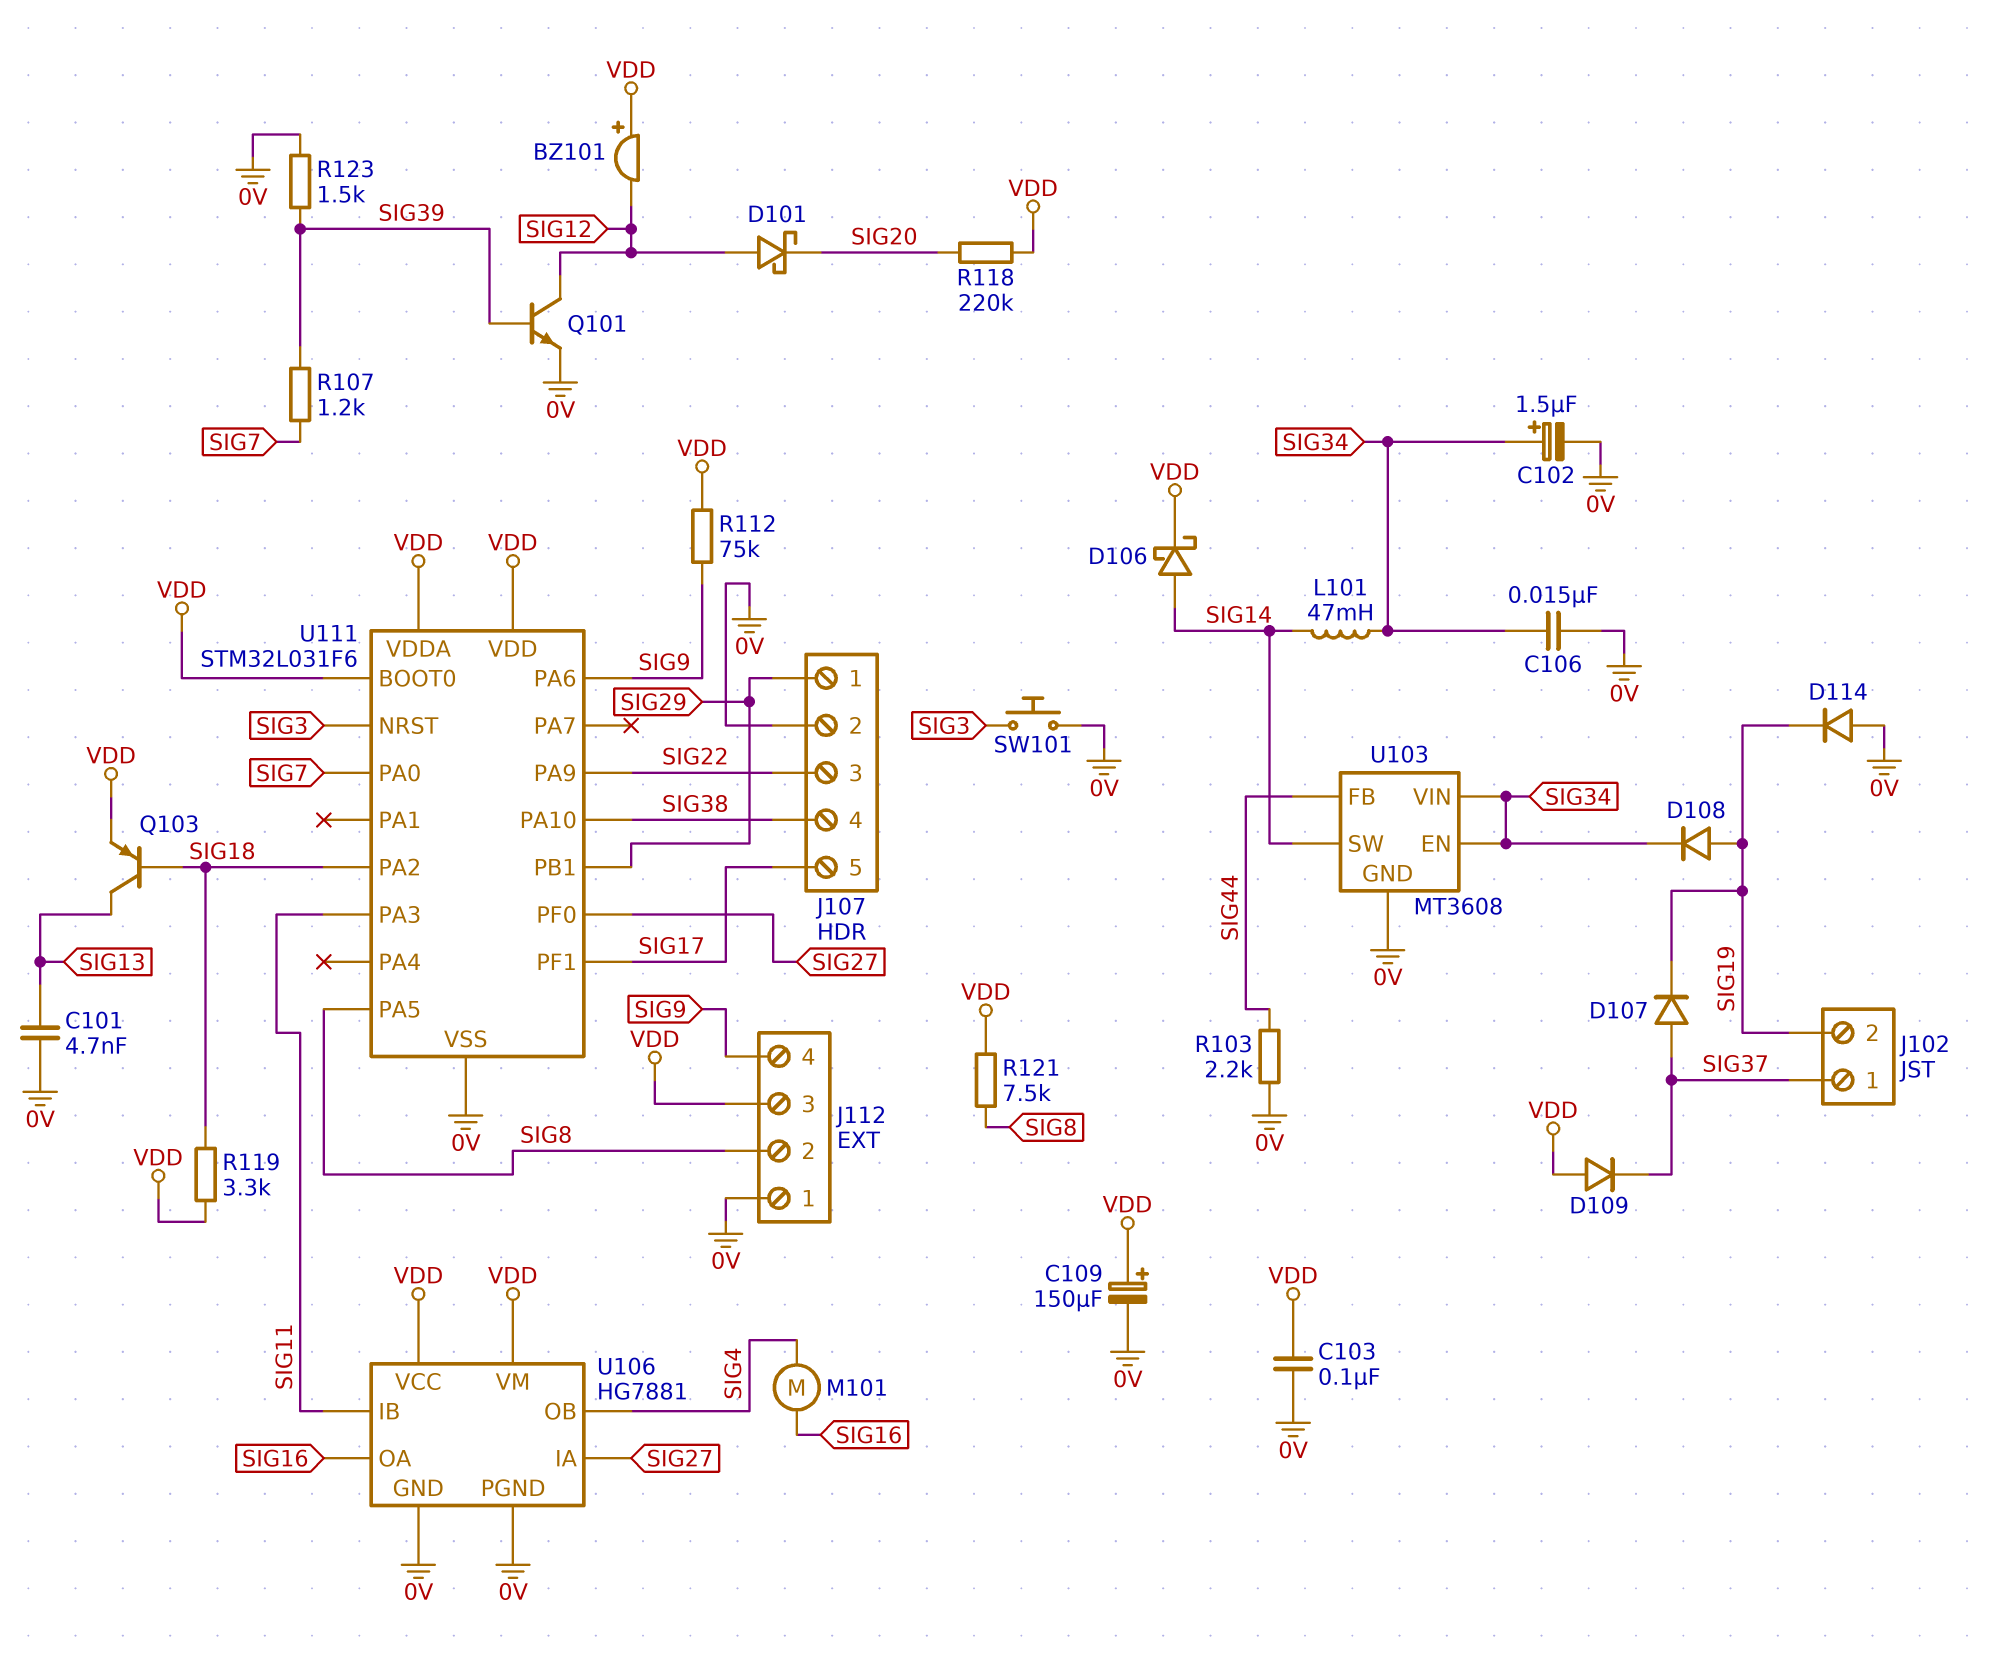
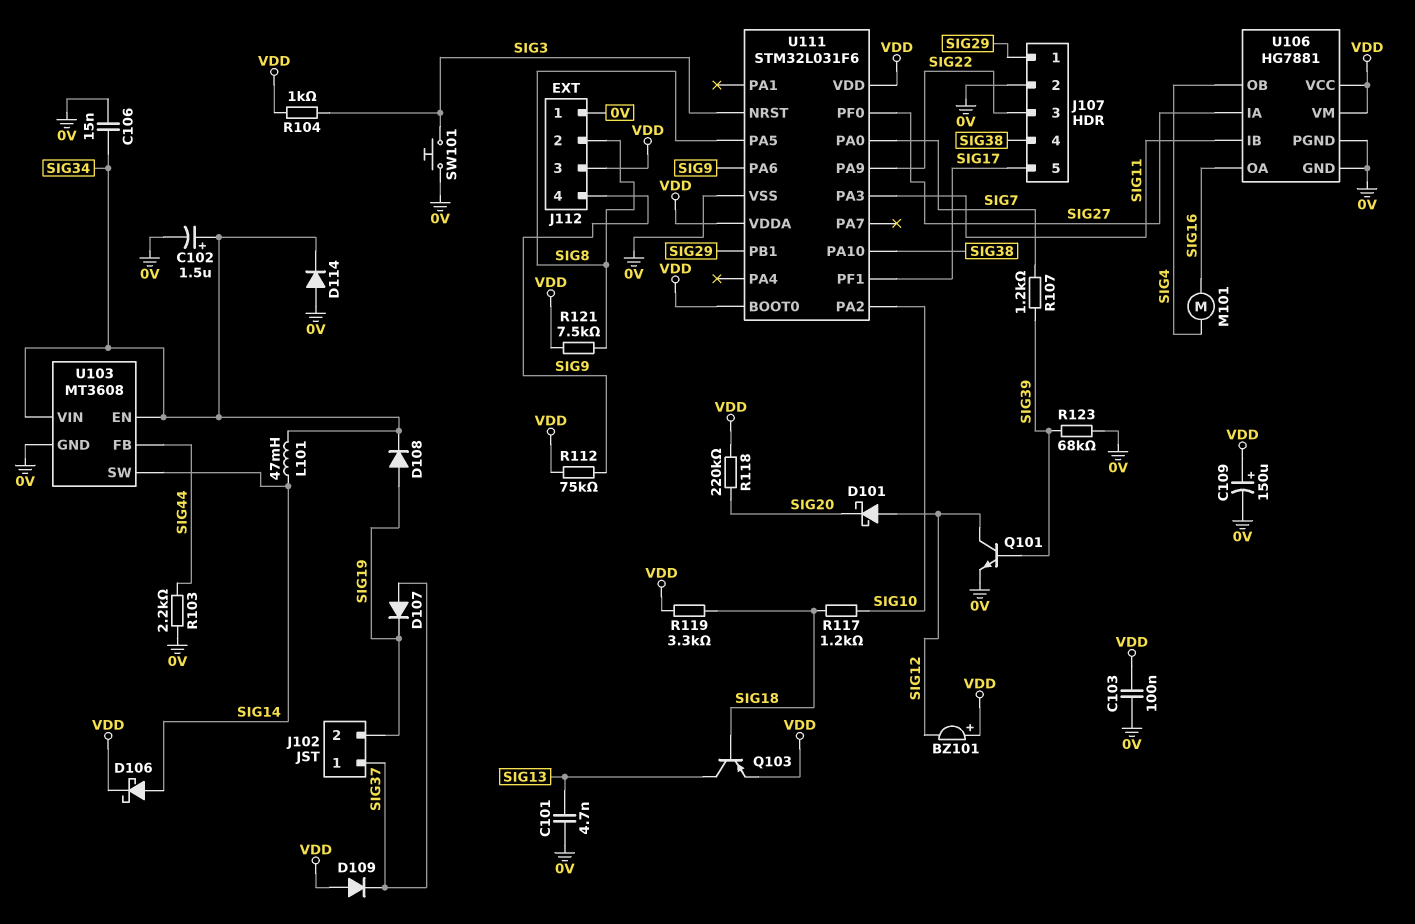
D114: diode (A 0V, K SIG19) -> diode (A 0V, K SIG34)
R104: none -> 1k (SIG3, VDD)
R117: none -> 1.2k (SIG10, SIG18)
R123: 1.5k (0V, SIG39) -> 68k (0V, SIG39)
U111 pin PA2: SIG18 -> SIG10

